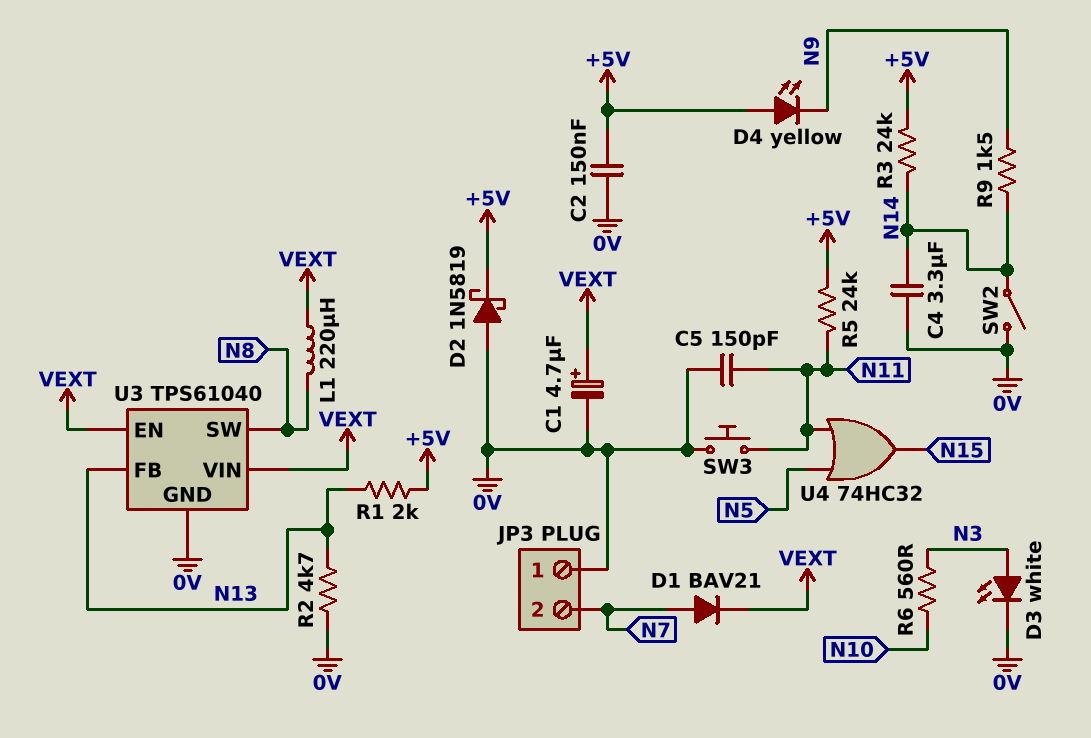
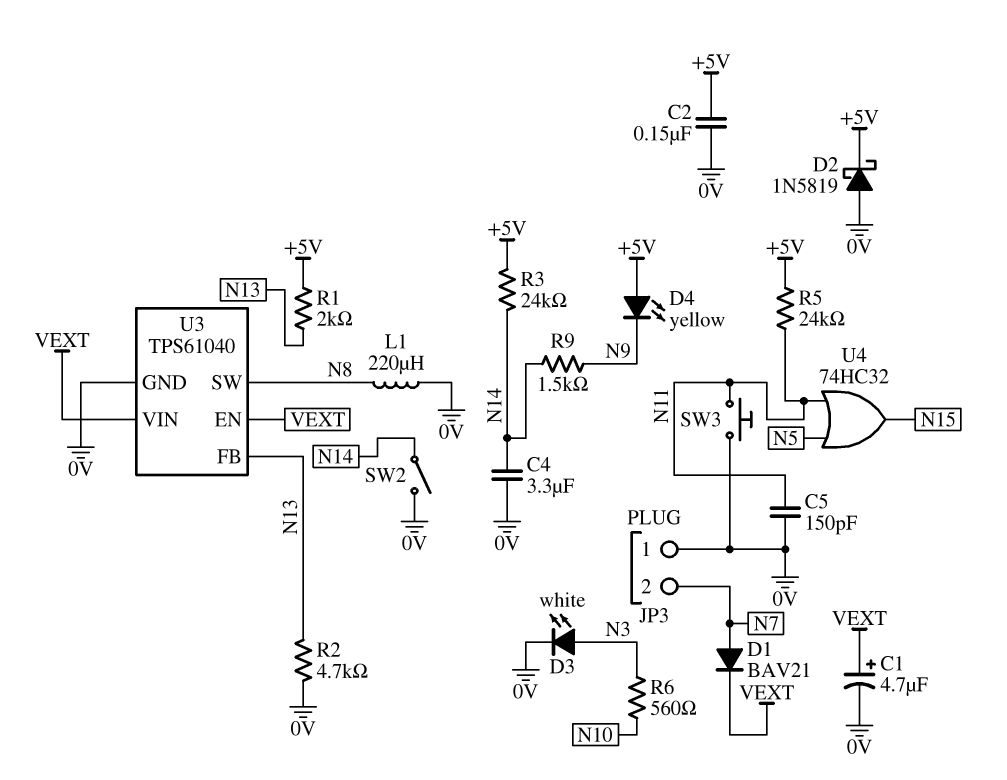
L1: 220uH (N8, VEXT) -> 220uH (0V, N8)

